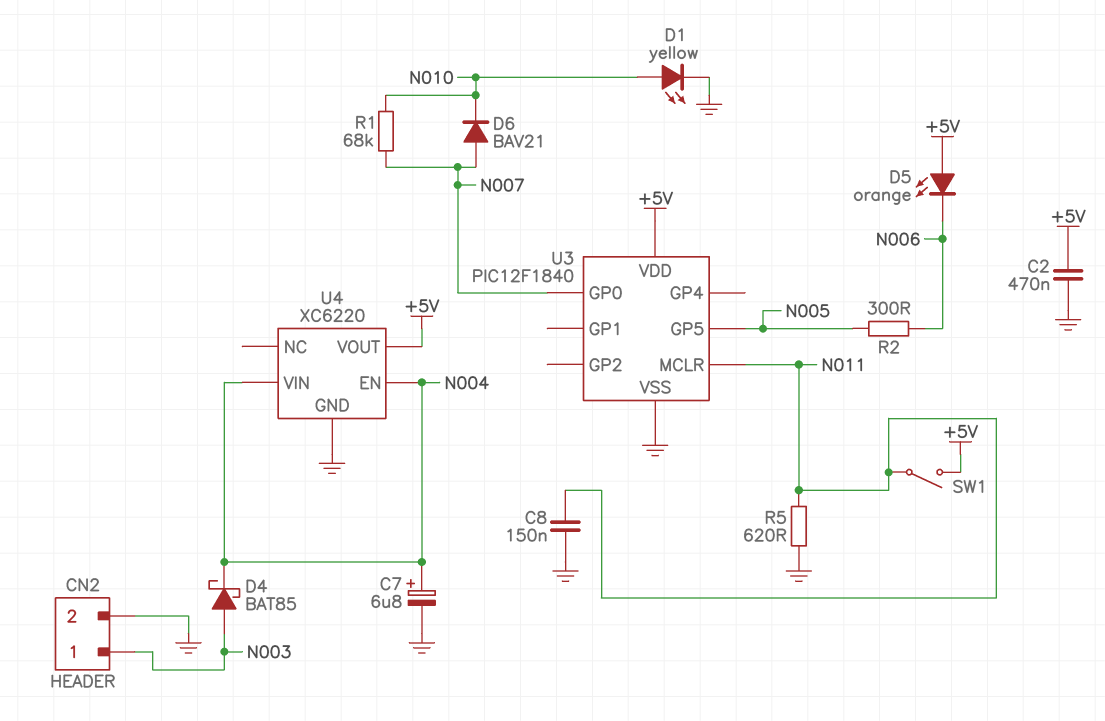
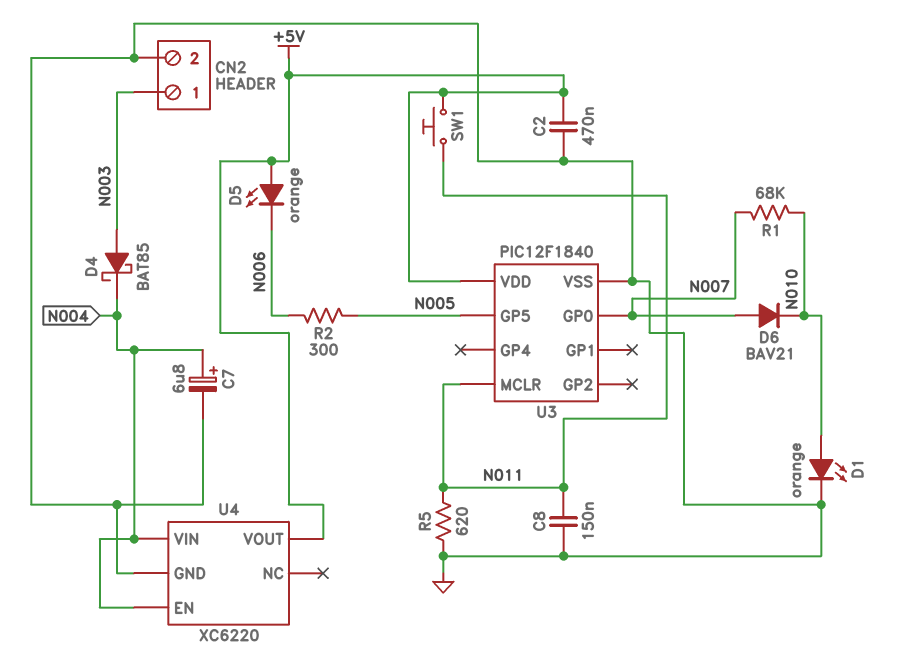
D1: LED yellow (A N010, K GND) -> LED orange (A N010, K GND)
SW1: switch (+5V, N011) -> button (+5V, N011)

